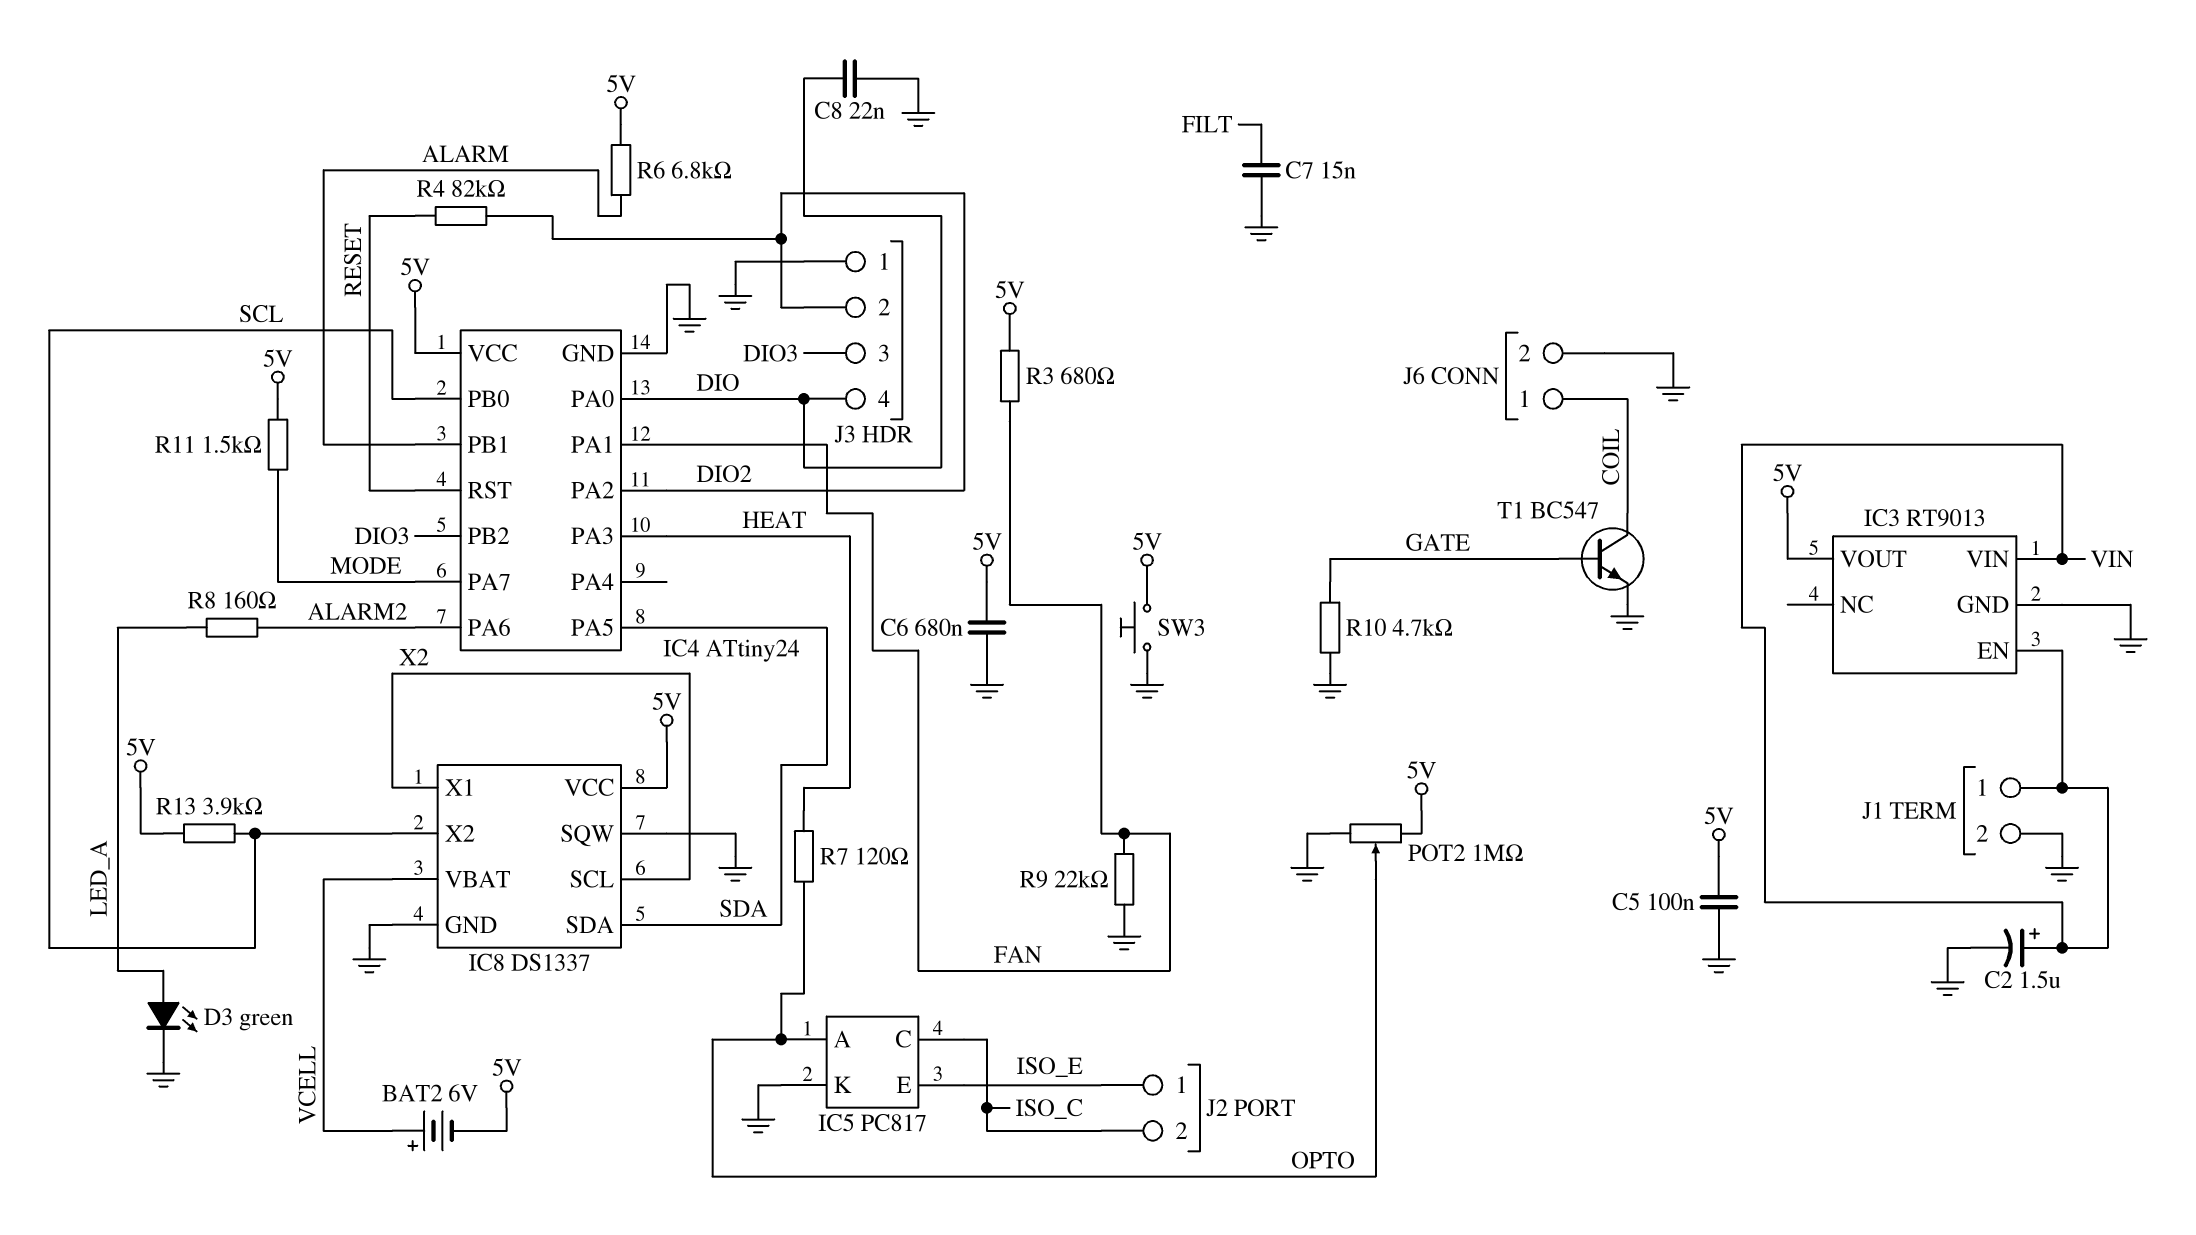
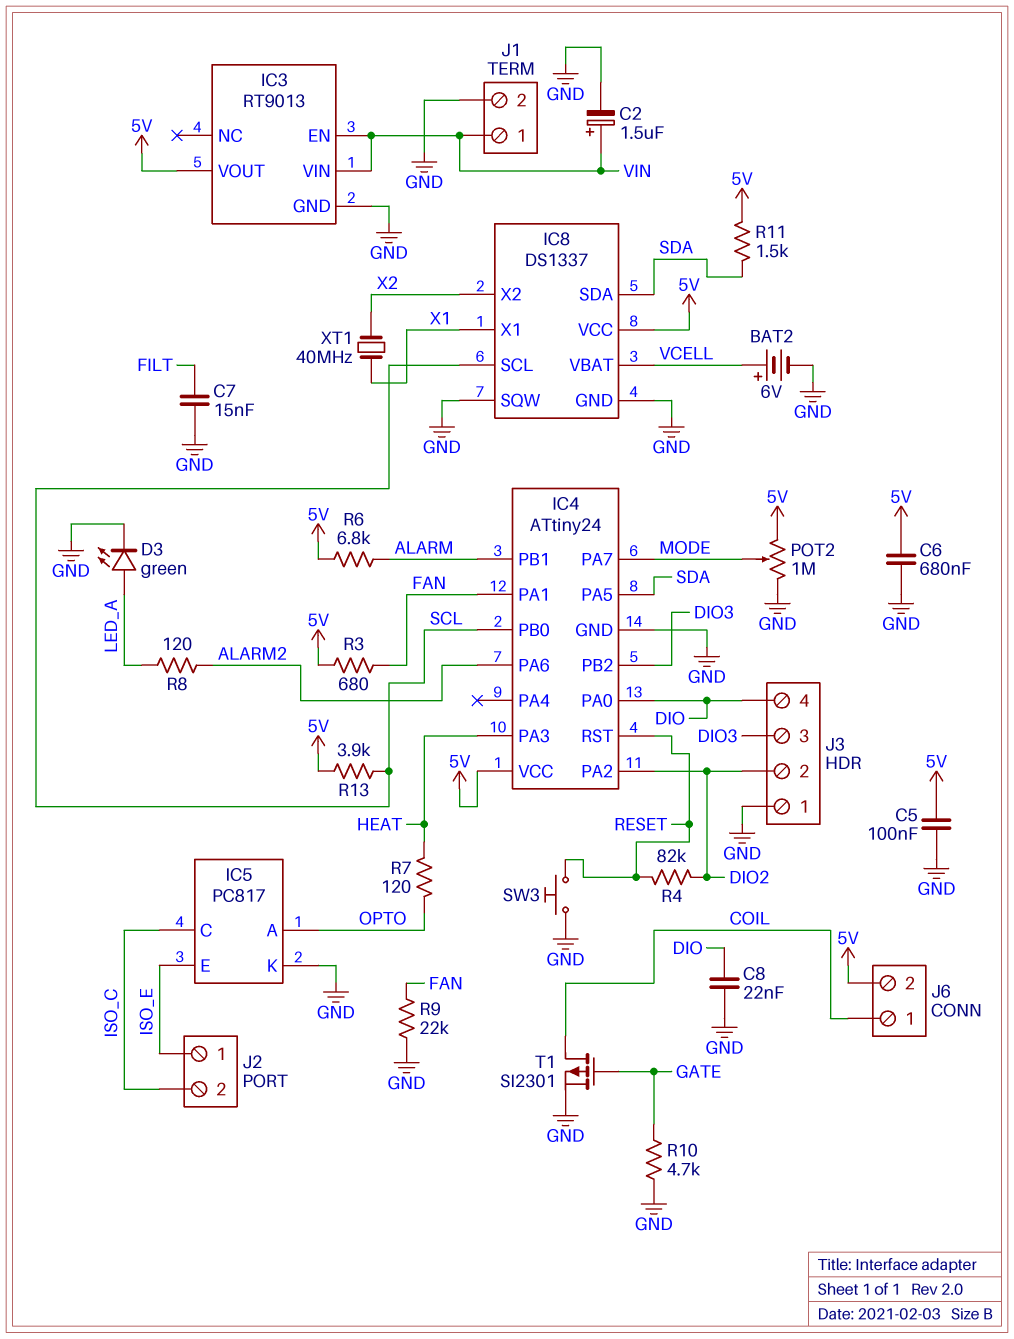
BAT2: 6V (plus VCELL, minus 5V) -> 6V (plus VCELL, minus GND)
IC8 pin SCL: X2 -> SCL
IC8 pin X1: X2 -> X1
IC8 pin X2: SCL -> X2
J6 pin 2: GND -> 5V
POT2: 1M (5V, GND, wiper OPTO) -> 1M (5V, GND, wiper MODE)
R8: 160 (ALARM2, LED_A) -> 120 (ALARM2, LED_A)
R11: 1.5k (5V, MODE) -> 1.5k (5V, SDA)
SW3: button (5V, GND) -> button (GND, RESET)
T1: NPN BC547 (B GATE, C COIL, E GND) -> PMOS SI2301 (G GATE, D COIL, S GND)
XT1: none -> 40MHz (X1, X2)

